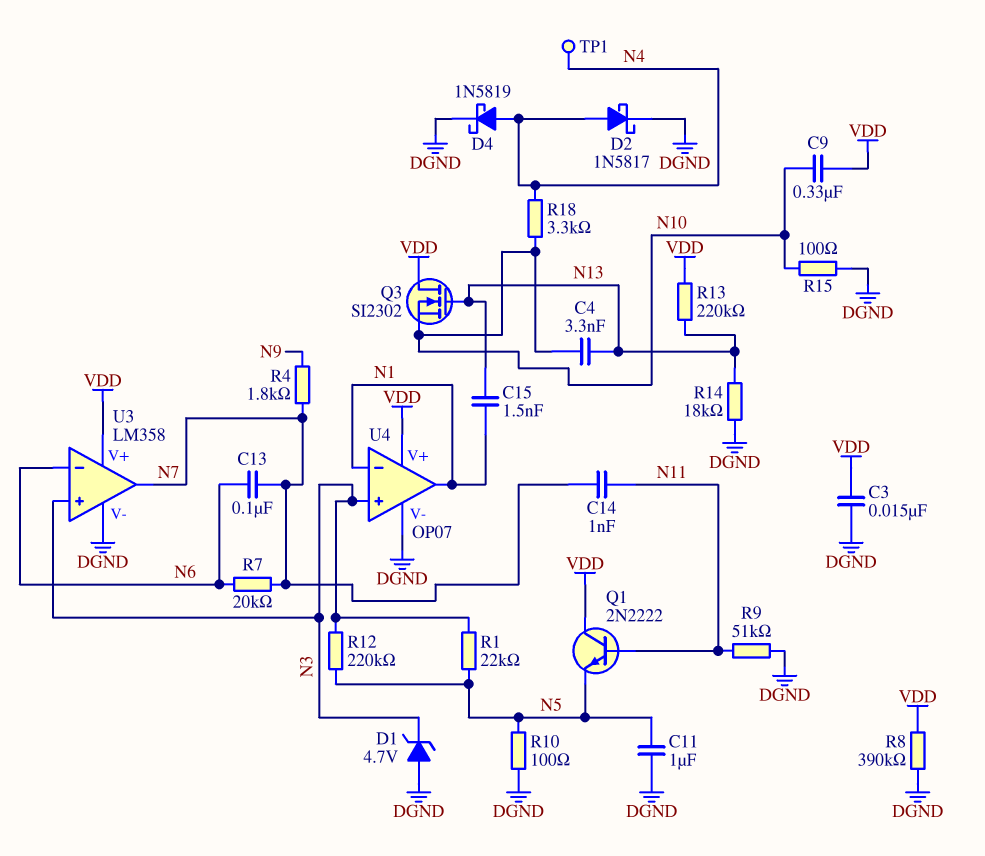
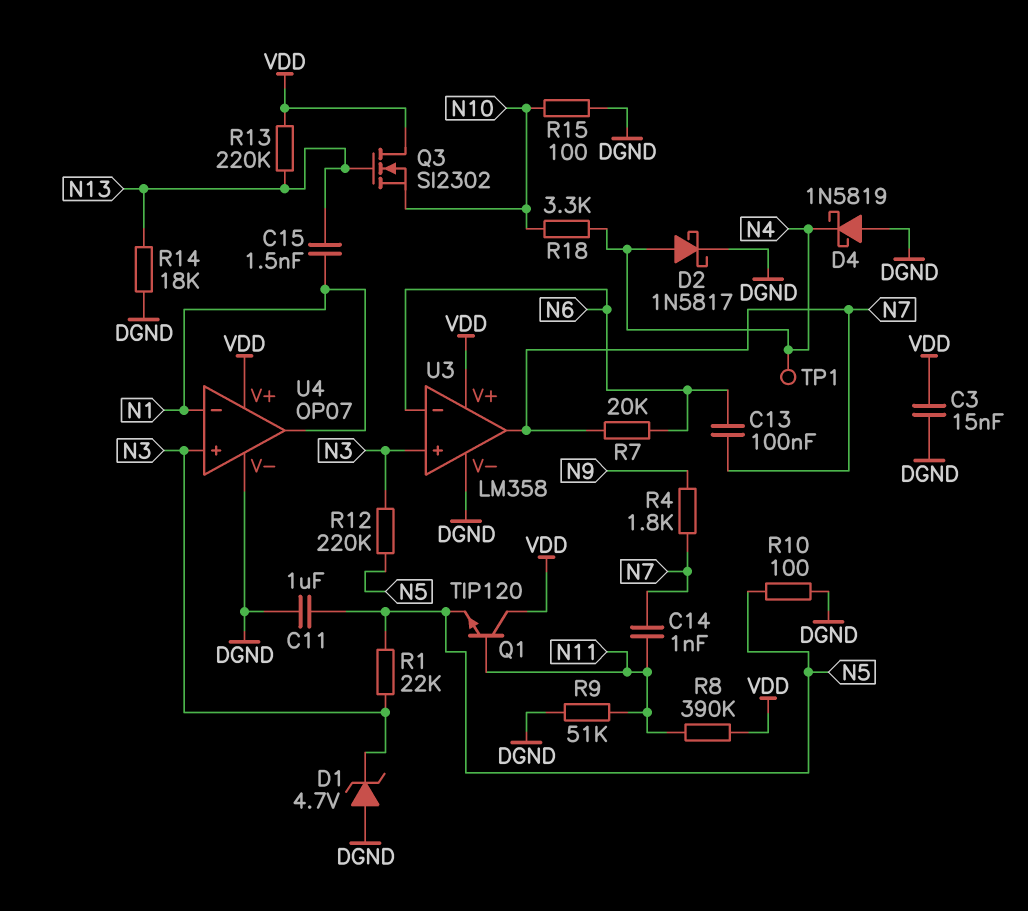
C4: 3.3nF (N10, N13) -> none
C9: 330nF (N10, VDD) -> none
D4: schottky 1N5819 (A N4, K DGND) -> schottky 1N5819 (A DGND, K N4)
Q1: NPN 2N2222 (B N11, C VDD, E N5) -> NPN TIP120 (B N11, C VDD, E N5)
R8: 390k (DGND, VDD) -> 390k (N11, VDD)

